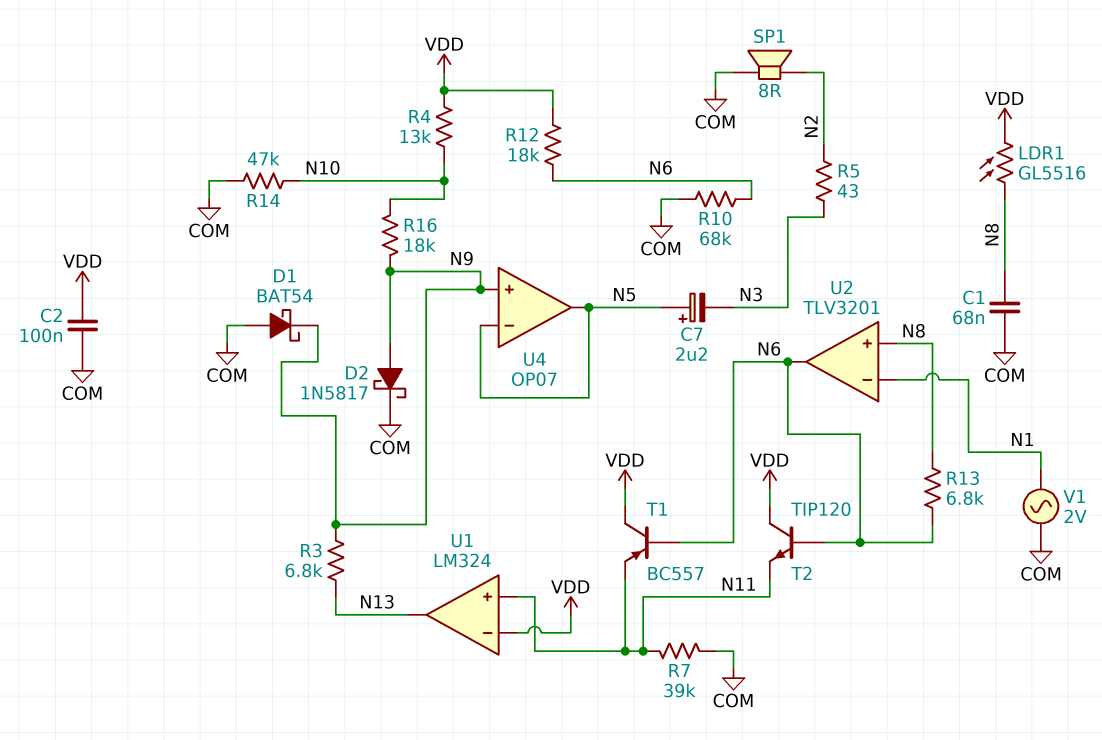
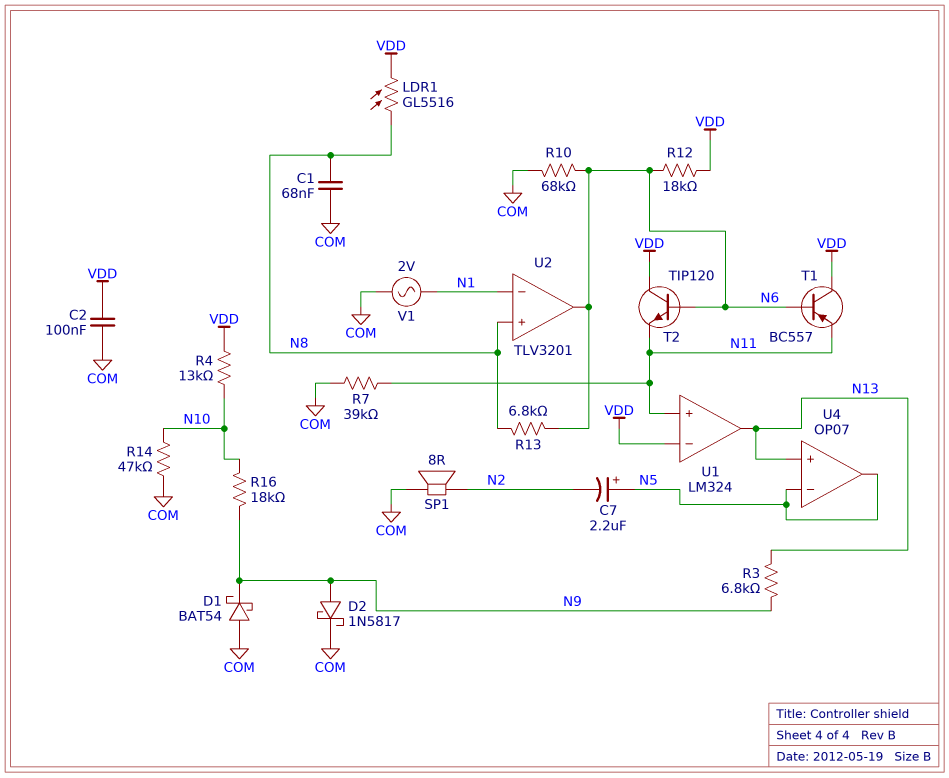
C7: 2.2uF (plus N5, minus N3) -> 2.2uF (plus N5, minus N2)
R5: 43 (N2, N3) -> none
U4 pin in+: N9 -> N13

